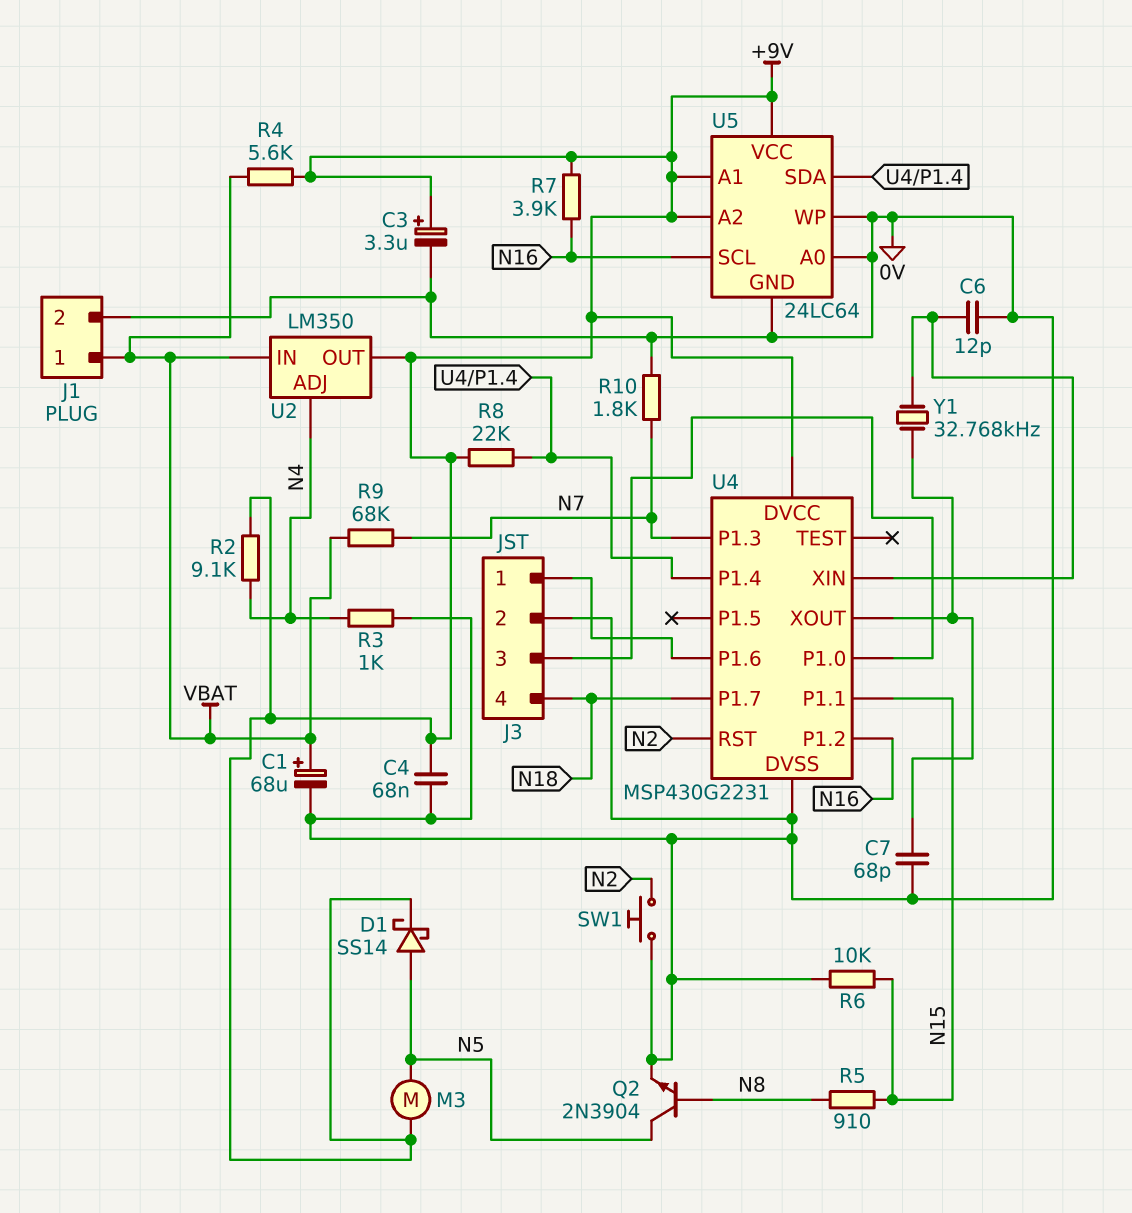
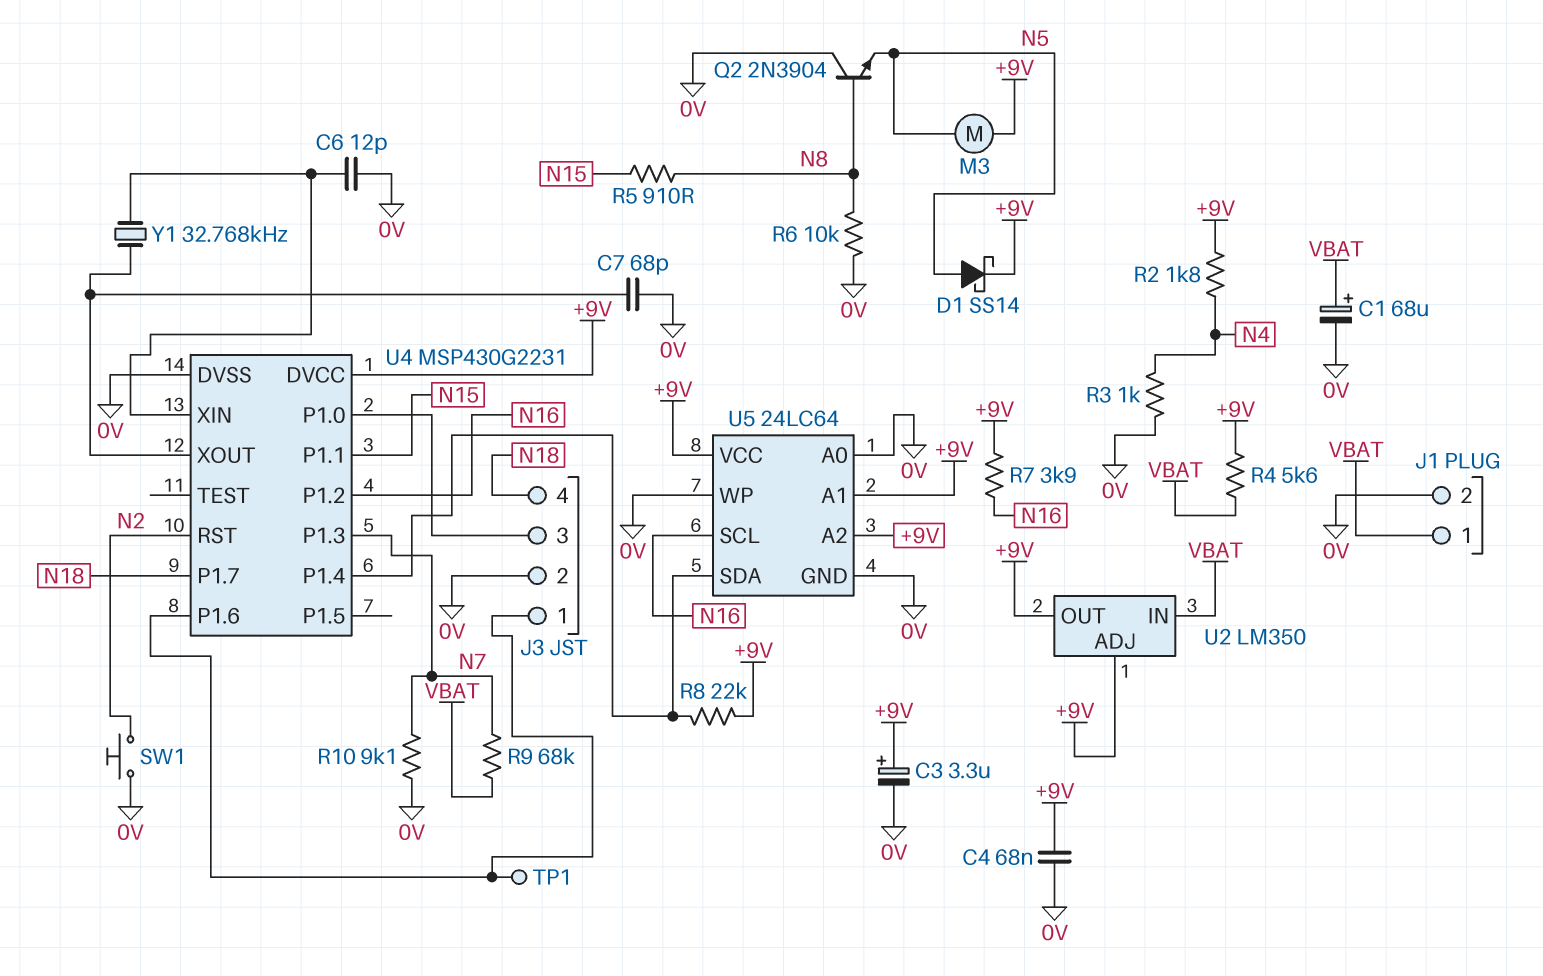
Q2: NPN 2N3904 (B N8, C N5, E 0V) -> NPN 2N3904 (B N8, C 0V, E N5)
R2: 9.1k (+9V, N4) -> 1.8k (+9V, N4)
R6: 10k (0V, N15) -> 10k (0V, N8)
R10: 1.8k (0V, N7) -> 9.1k (0V, N7)
TP1: none -> test point (J3/1)
U2 pin ADJ: N4 -> +9V

